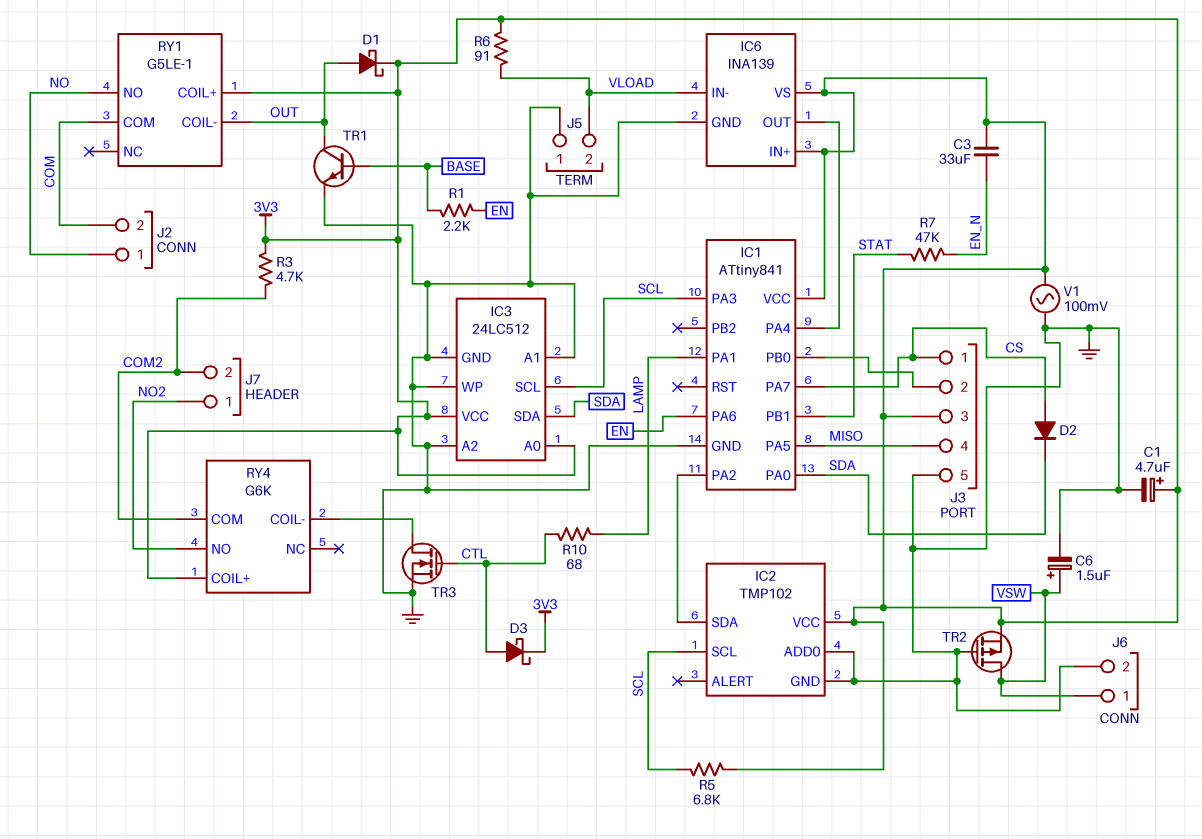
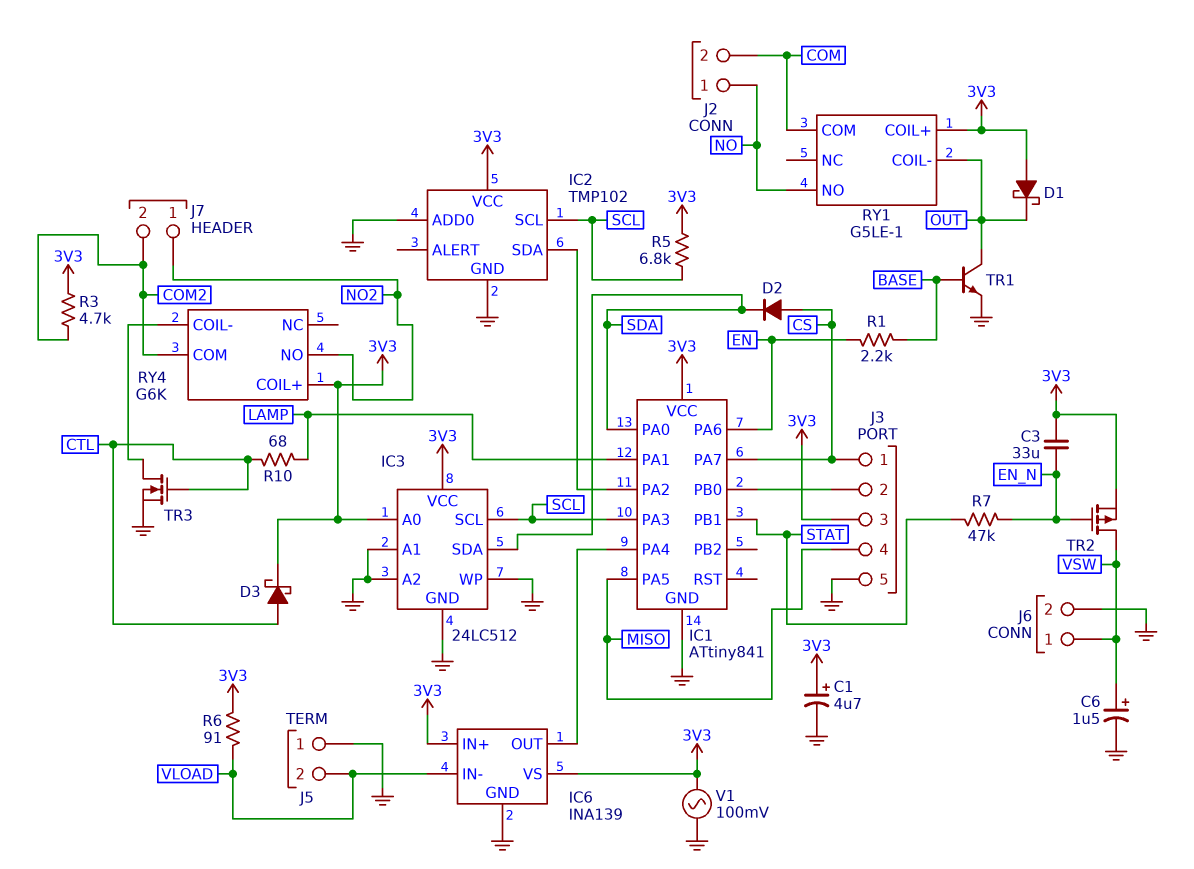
D1: schottky (A OUT, K 3V3) -> schottky (A 3V3, K OUT)
TR2: PMOS (G GND, D VSW, S 3V3) -> PMOS (G EN_N, D VSW, S 3V3)

